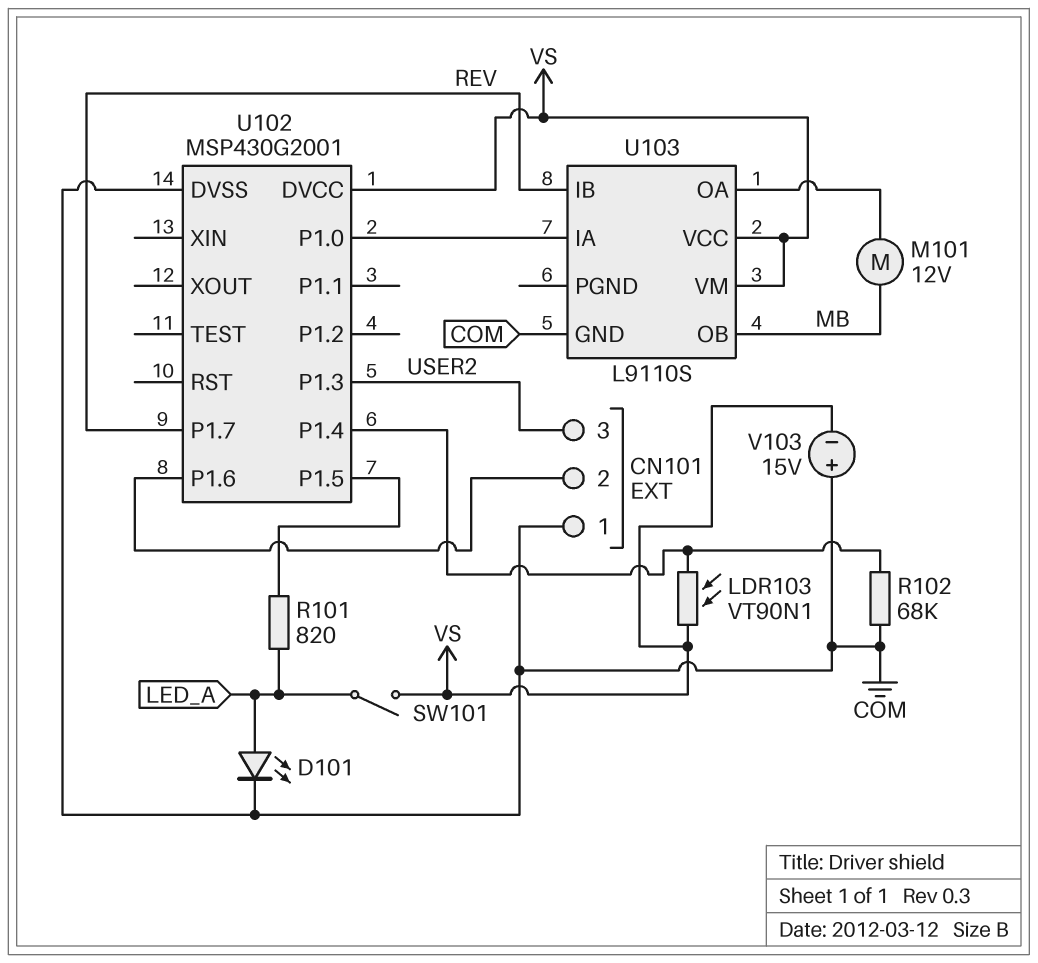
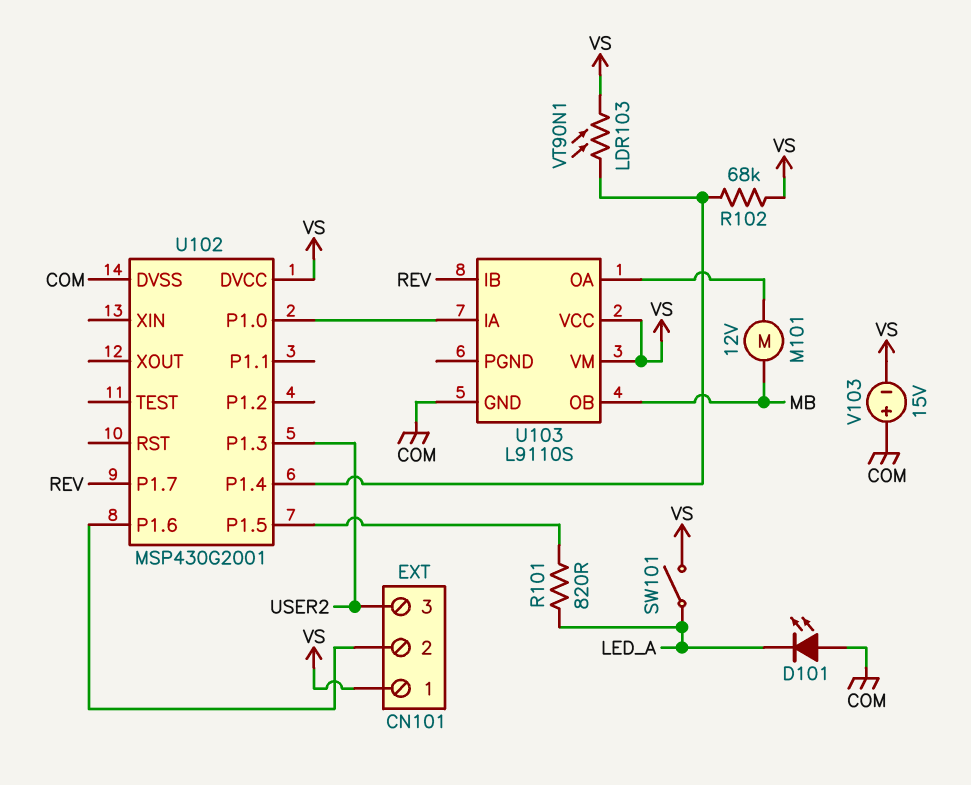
CN101 pin 1: COM -> VS
D101: LED (A LED_A, K COM) -> LED (A COM, K LED_A)
R102: 68k (COM, U102/P1.4) -> 68k (U102/P1.4, VS)

